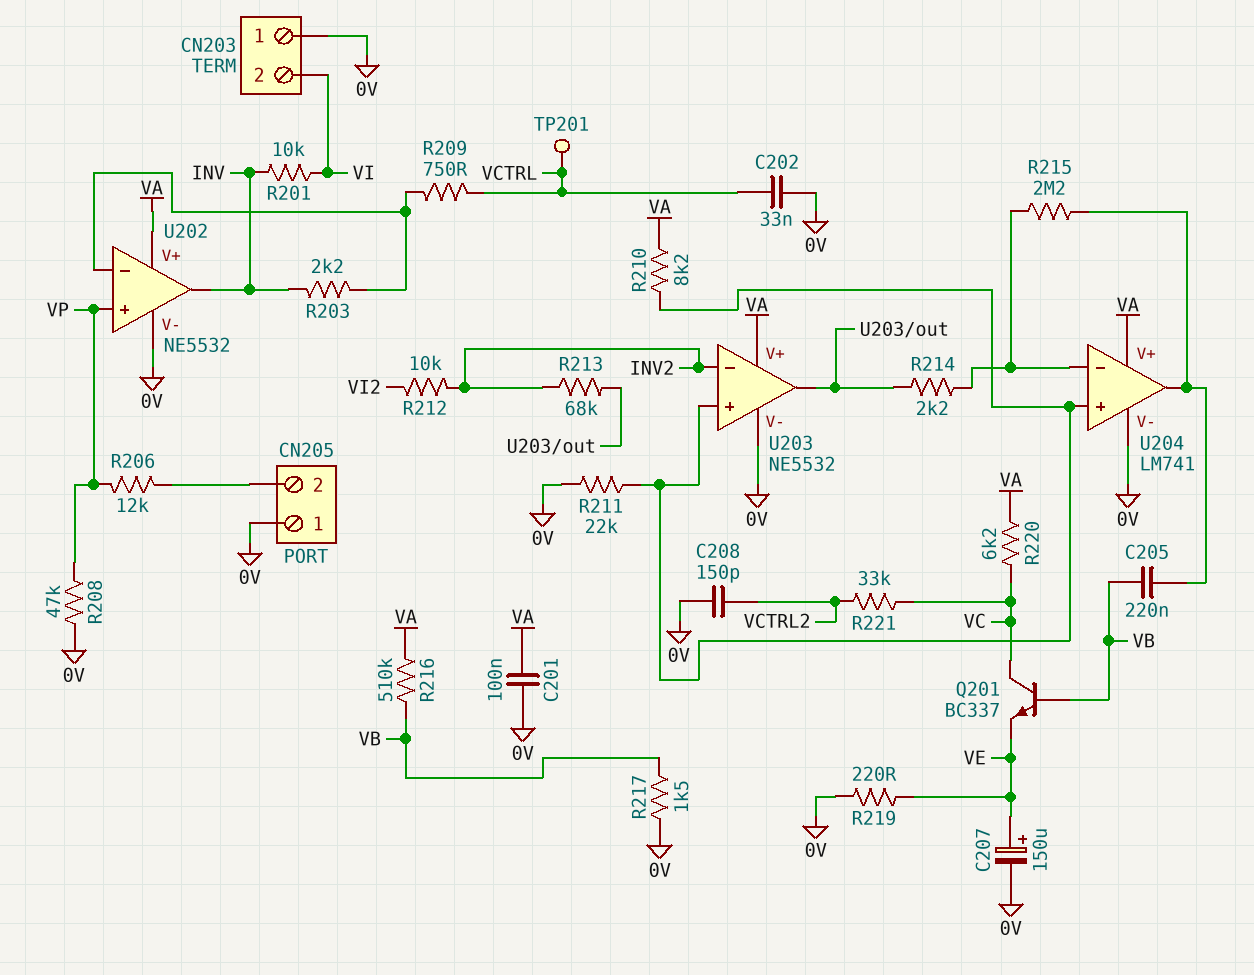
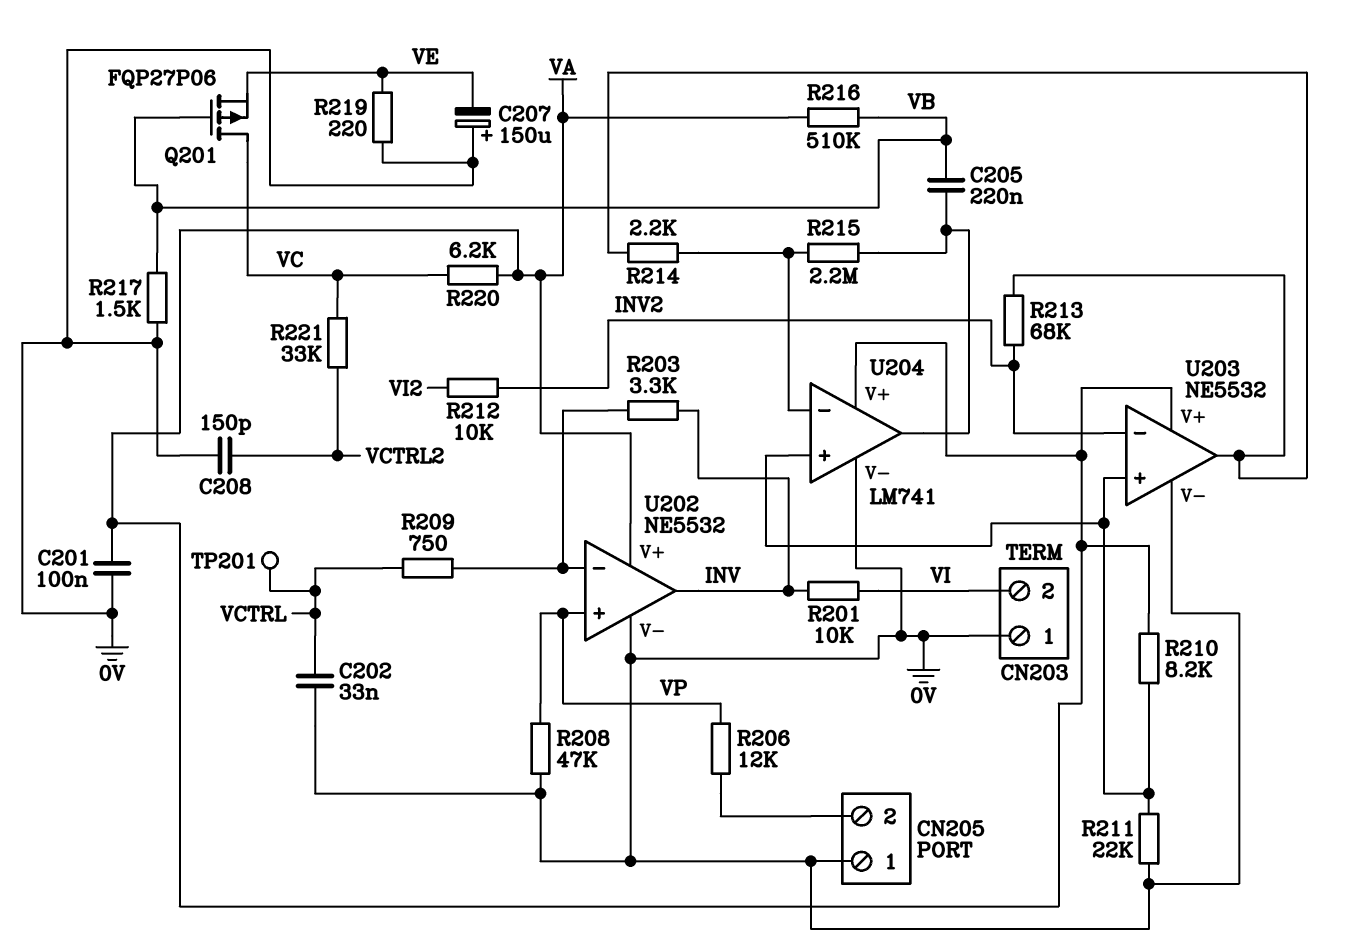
C207: 150uF (plus VE, minus 0V) -> 150uF (plus 0V, minus VE)
Q201: NPN BC337 (B VB, C VC, E VE) -> PMOS FQP27P06 (G VB, D VC, S VE)
R203: 2.2k (INV, U202/in-) -> 3.3k (INV, U202/in-)

